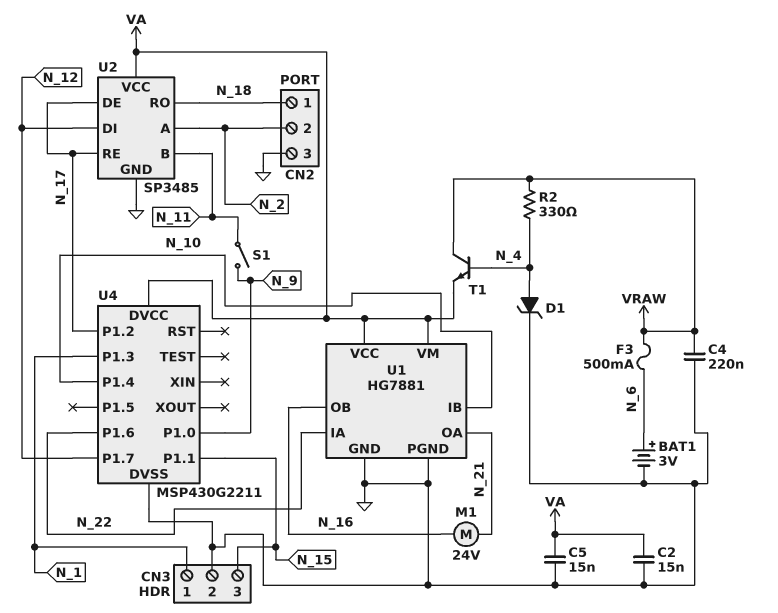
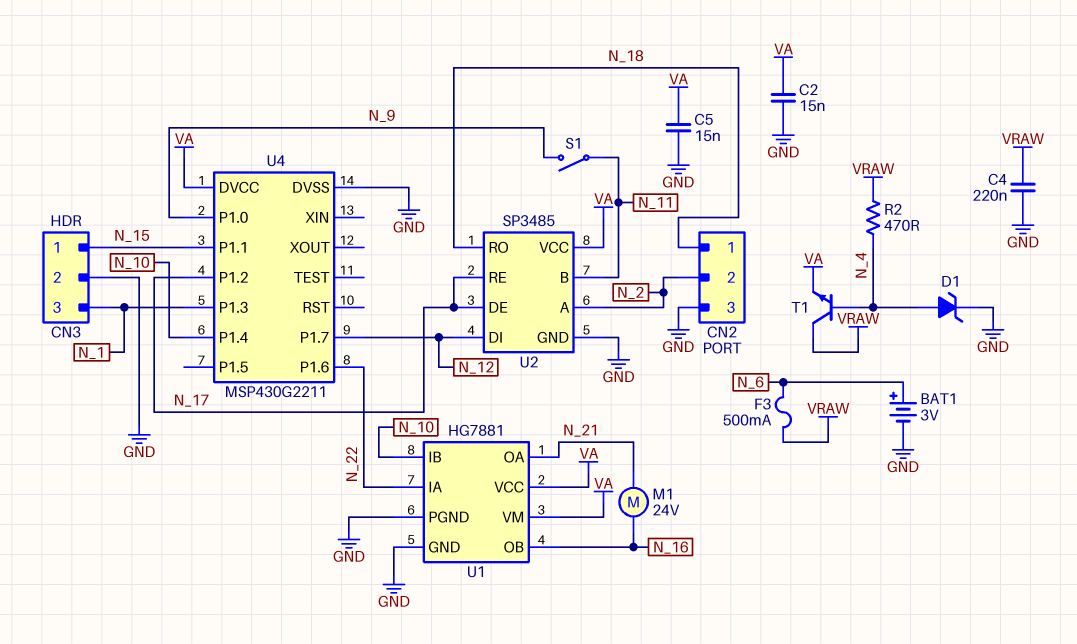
CN3 pin 1: N_1 -> N_15
CN3 pin 3: N_15 -> N_1
R2: 330 (N_4, VRAW) -> 470 (N_4, VRAW)

